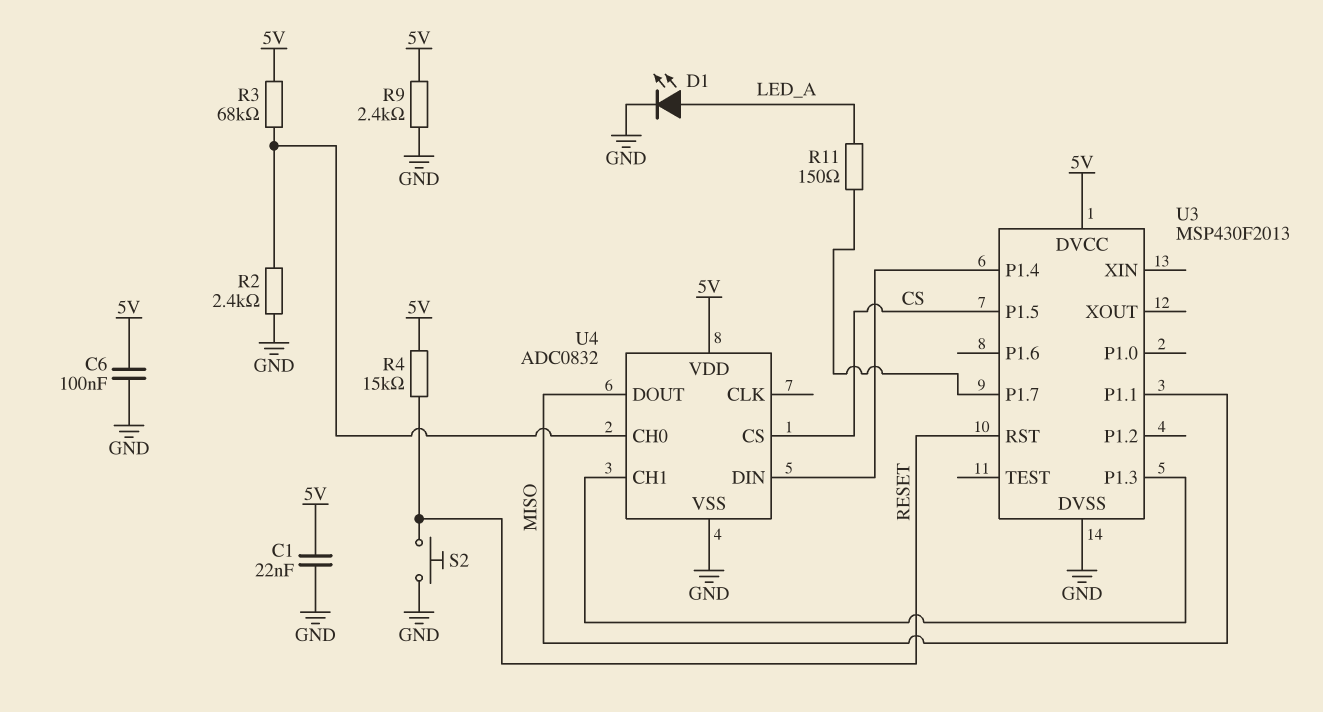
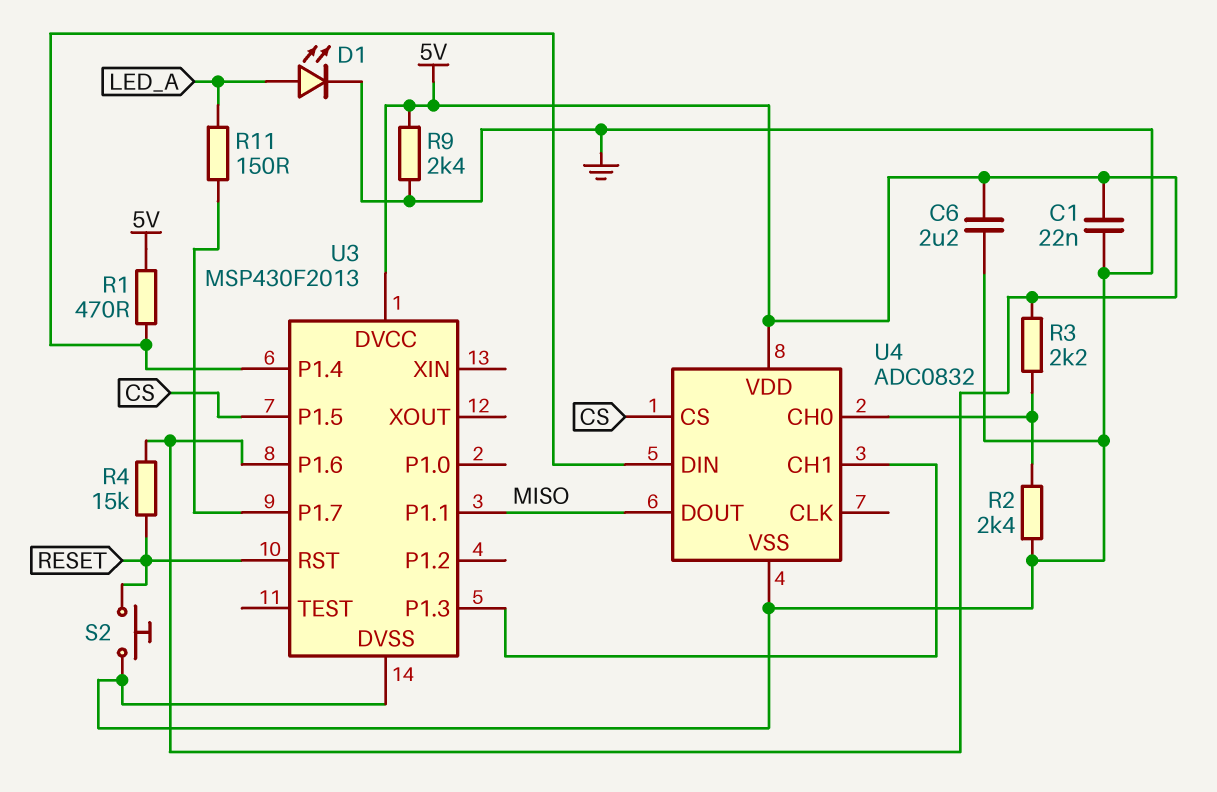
C6: 100nF (5V, GND) -> 2.2uF (5V, GND)
R1: none -> 470 (5V, U3/P1.4)
R3: 68k (5V, U4/CH0) -> 2.2k (5V, U4/CH0)
U3 pin P1.6: none -> 5V

